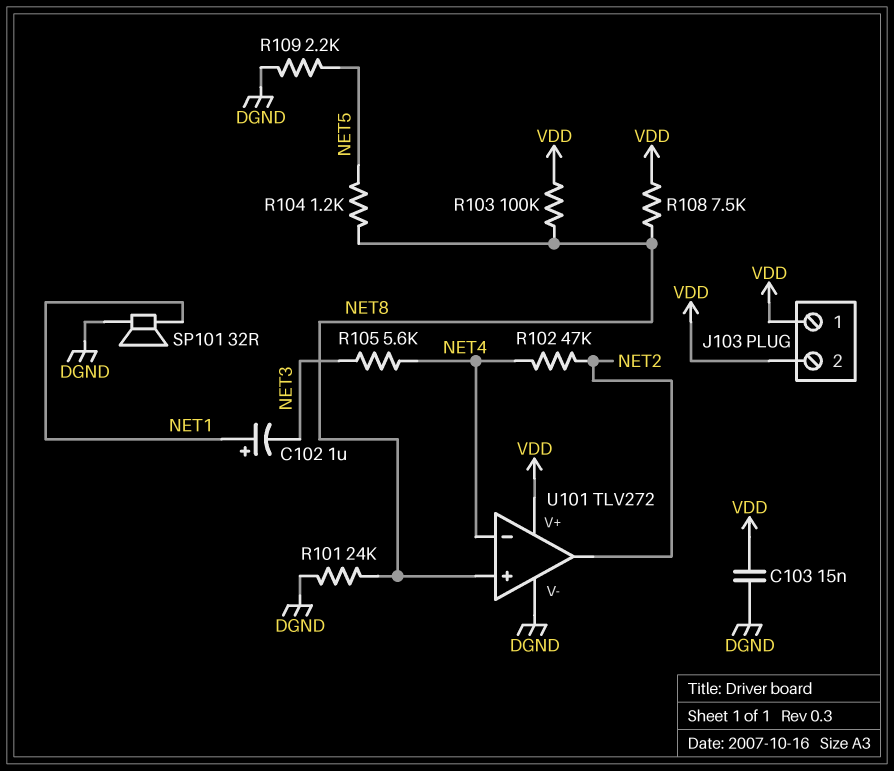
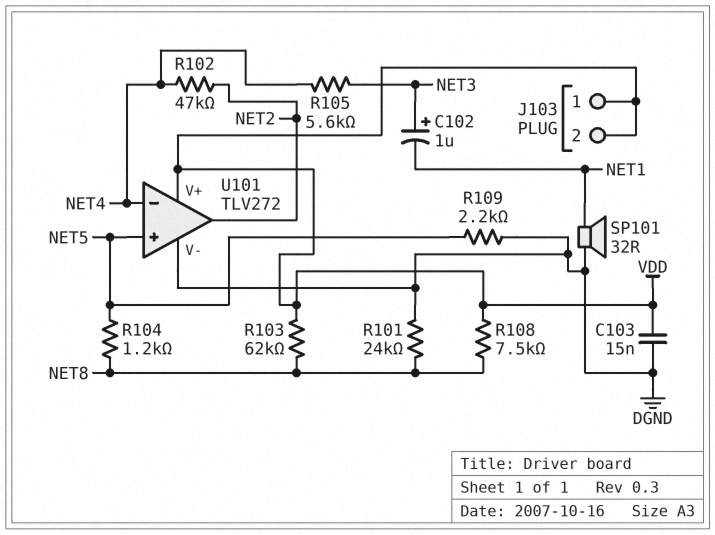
C102: 1uF (plus NET1, minus NET3) -> 1uF (plus NET3, minus NET1)
R103: 100k (NET8, VDD) -> 62k (NET8, VDD)
U101 pin in+: NET8 -> NET5

